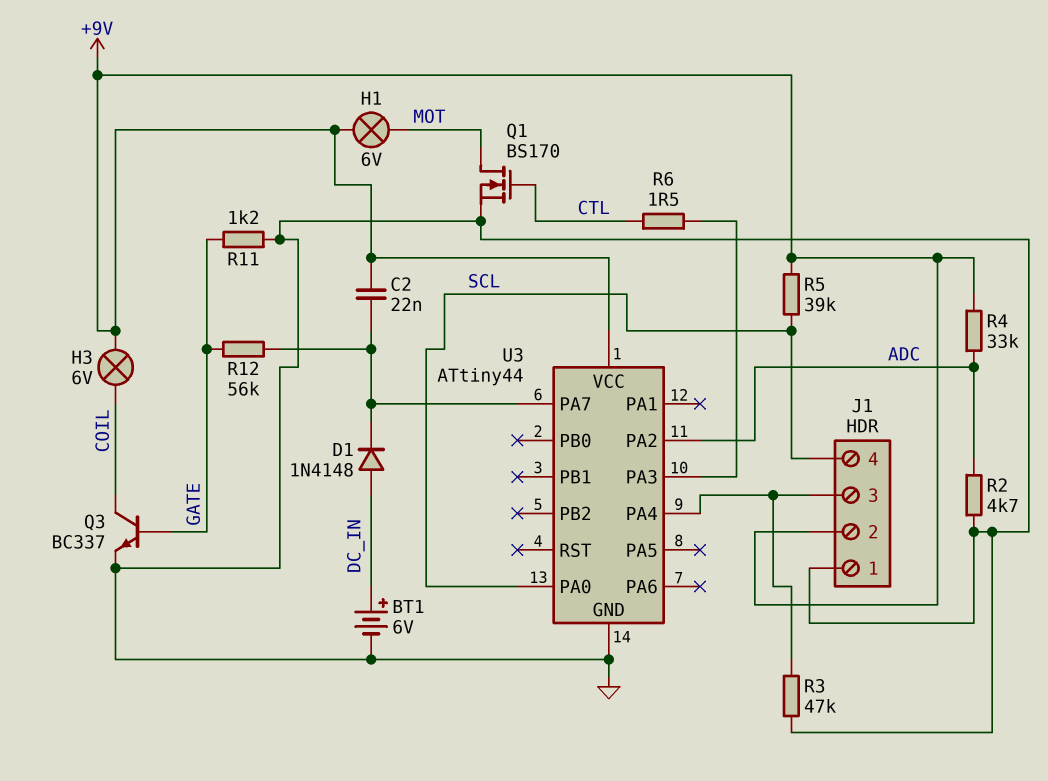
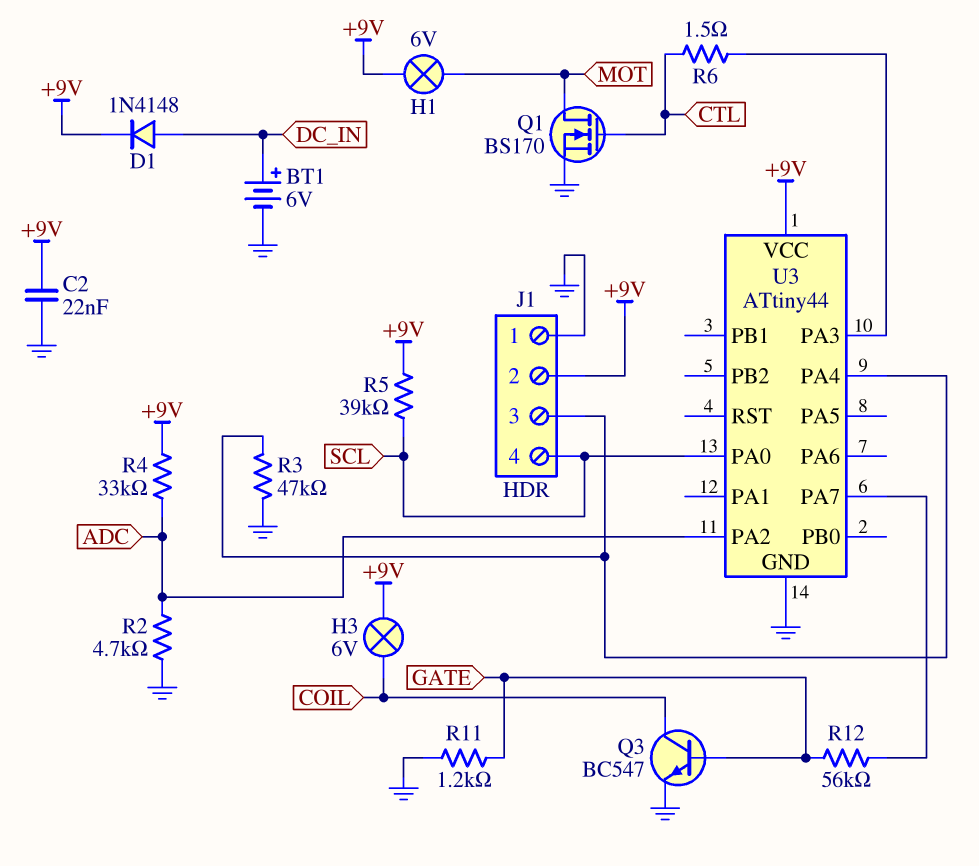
C2: 22nF (+9V, U3/PA7) -> 22nF (+9V, GND)
D1: diode 1N4148 (A DC_IN, K U3/PA7) -> diode 1N4148 (A DC_IN, K +9V)
Q3: NPN BC337 (B GATE, C COIL, E GND) -> NPN BC547 (B GATE, C COIL, E GND)

